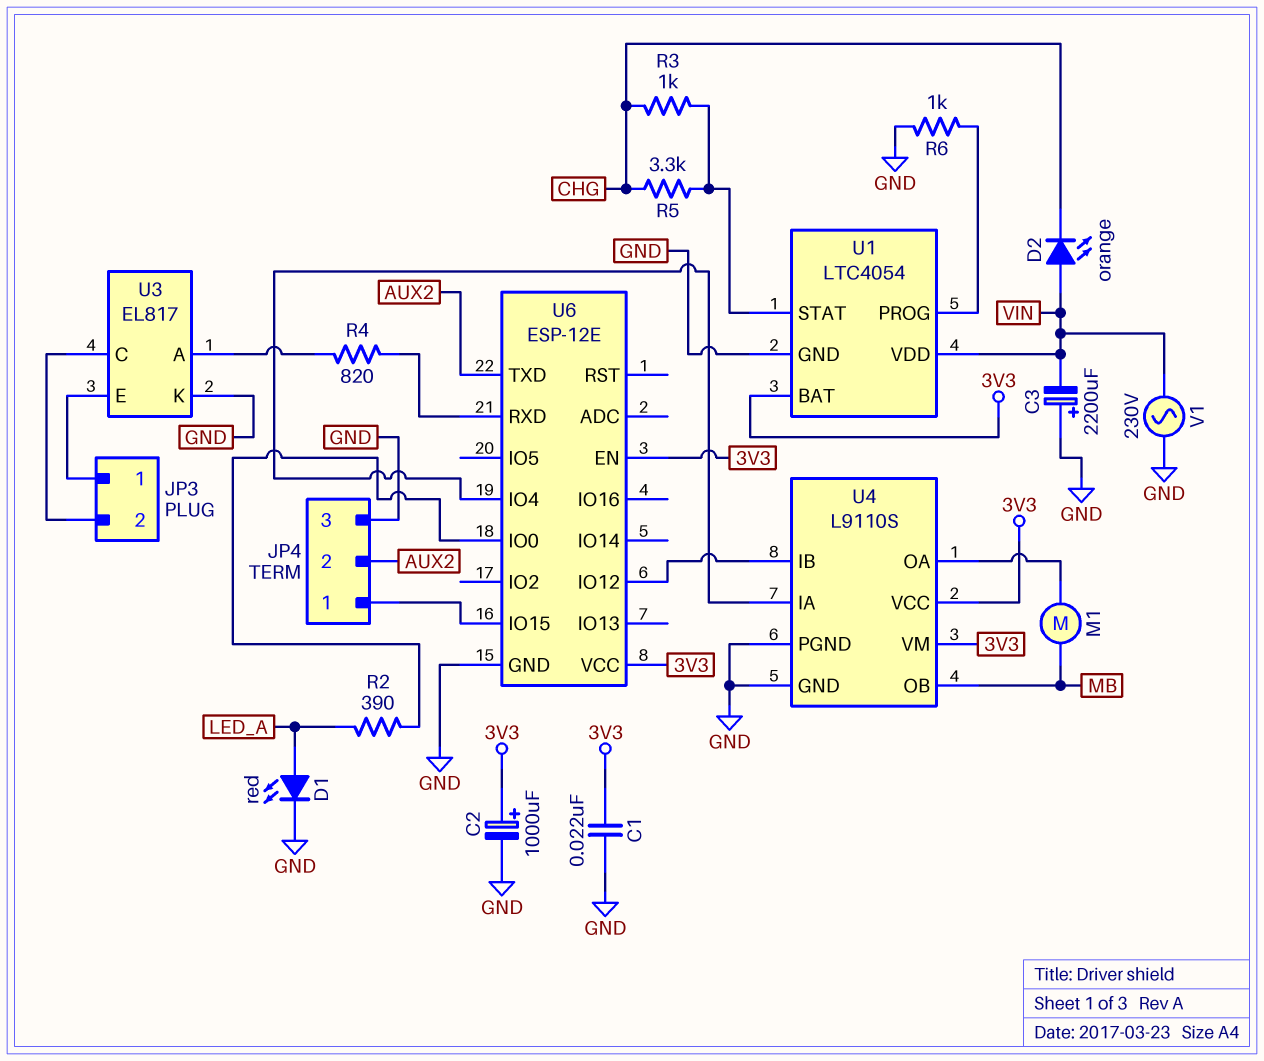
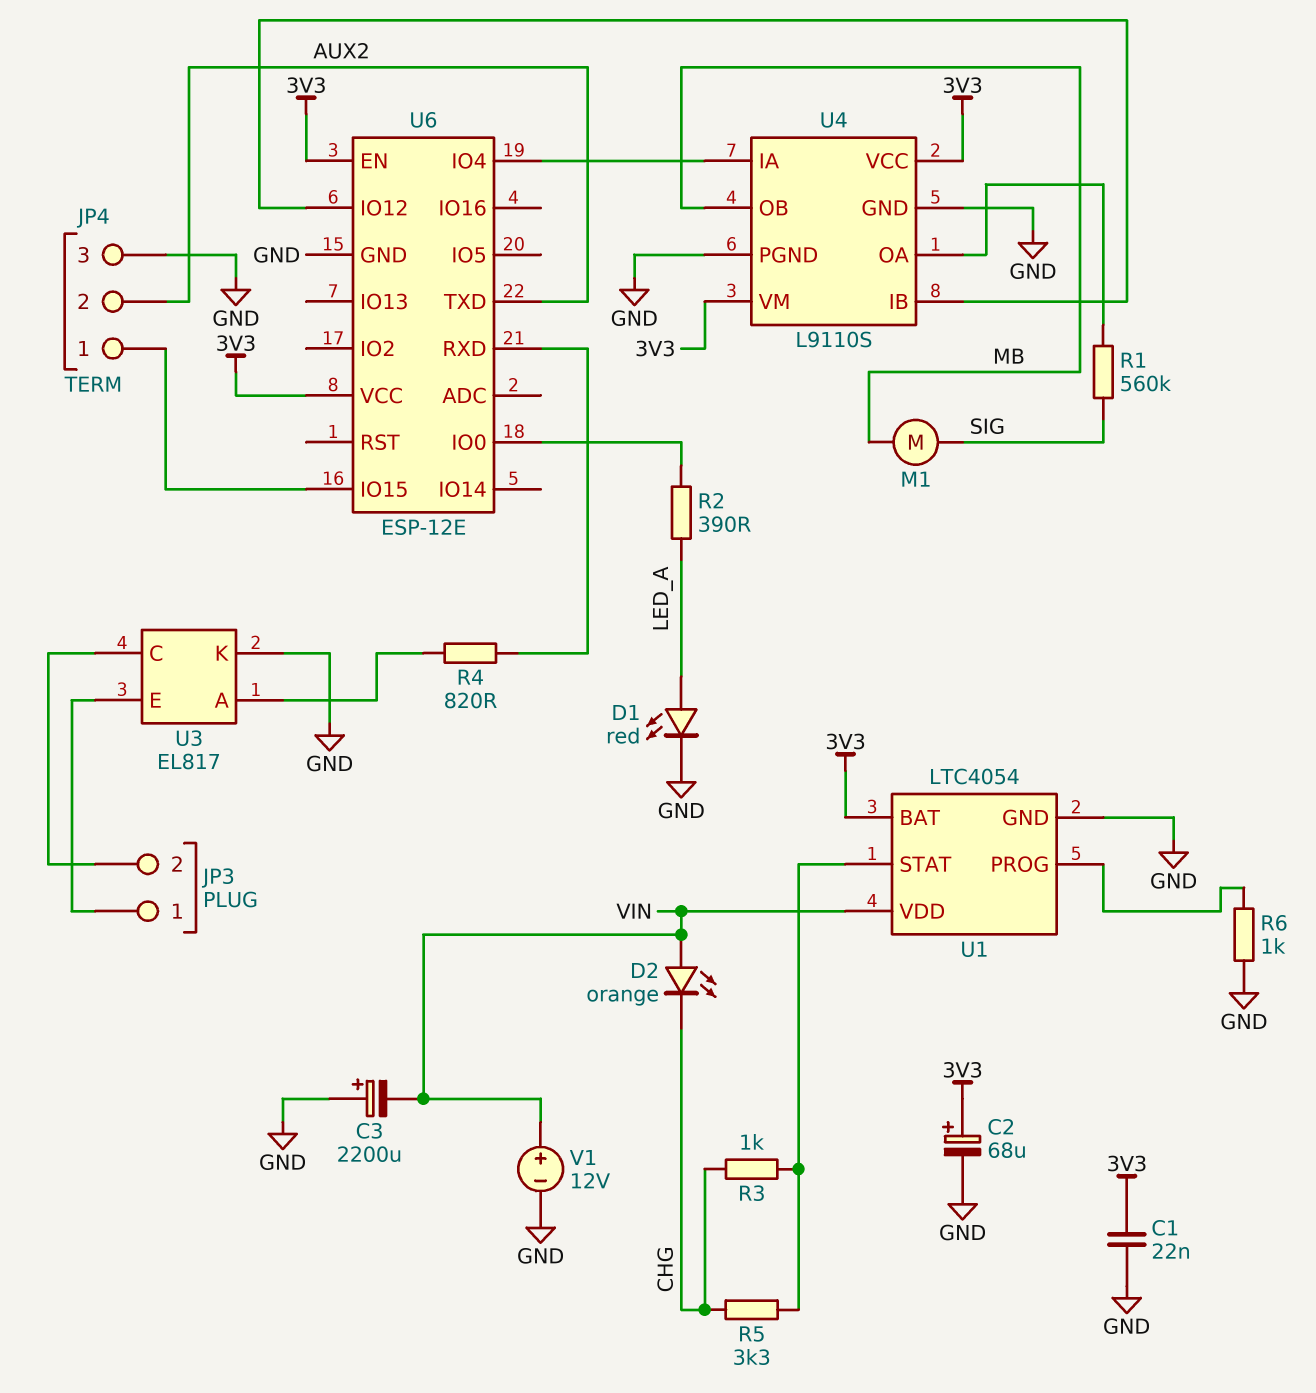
C2: 1000uF (plus 3V3, minus GND) -> 68uF (plus 3V3, minus GND)
M1: motor (MB, U4/OA) -> motor (MB, SIG)
R1: none -> 560k (SIG, U4/OA)
V1: AC 230V (GND, VIN) -> 12V (plus VIN, minus GND)

